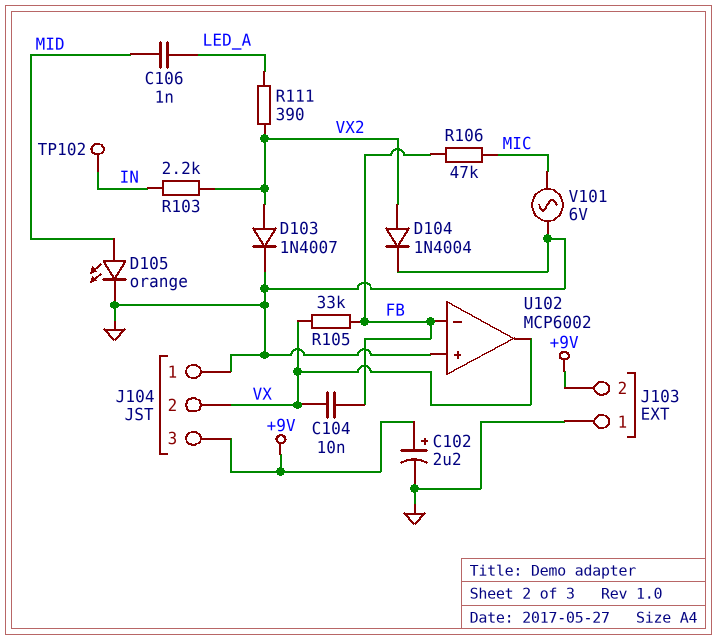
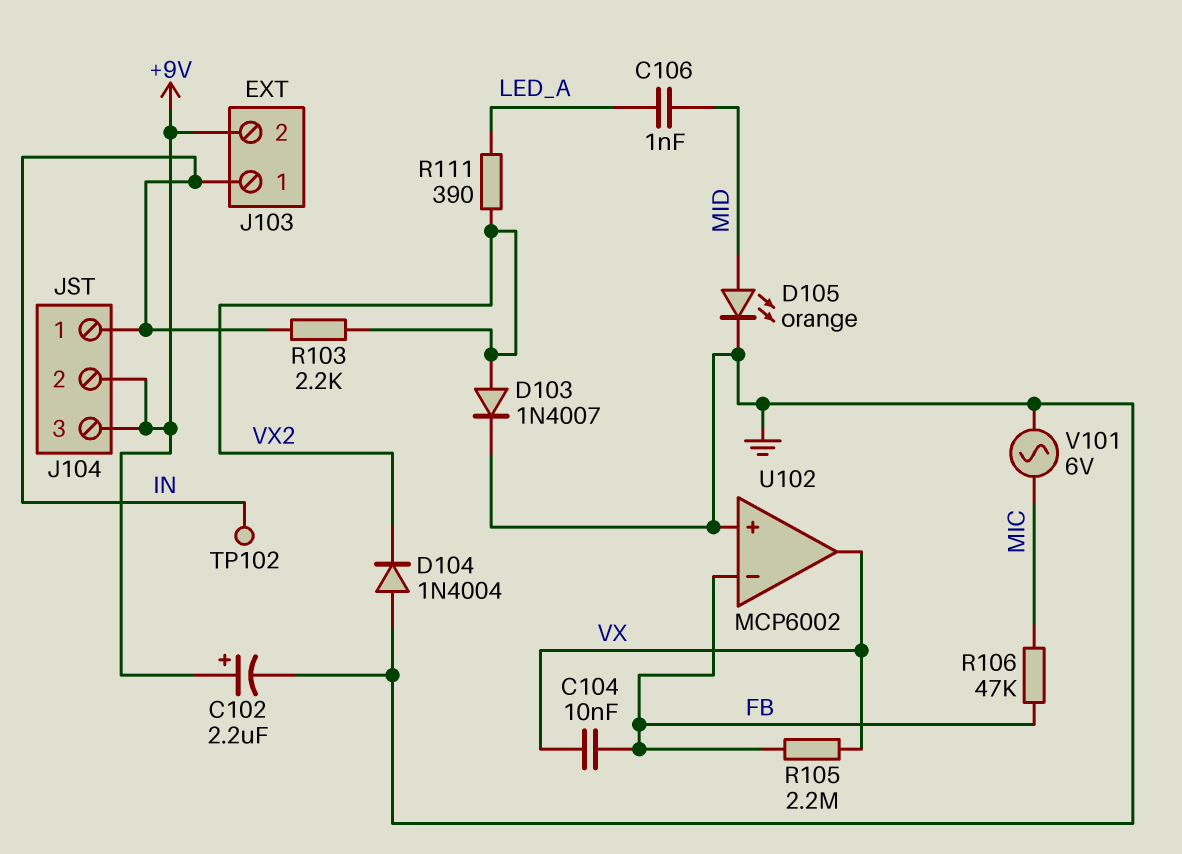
D104: diode 1N4004 (A VX2, K GND) -> diode 1N4004 (A GND, K VX2)
J103 pin 1: GND -> IN
J104 pin 1: GND -> IN
J104 pin 2: VX -> +9V
R105: 33k (FB, VX) -> 2.2M (FB, VX)

